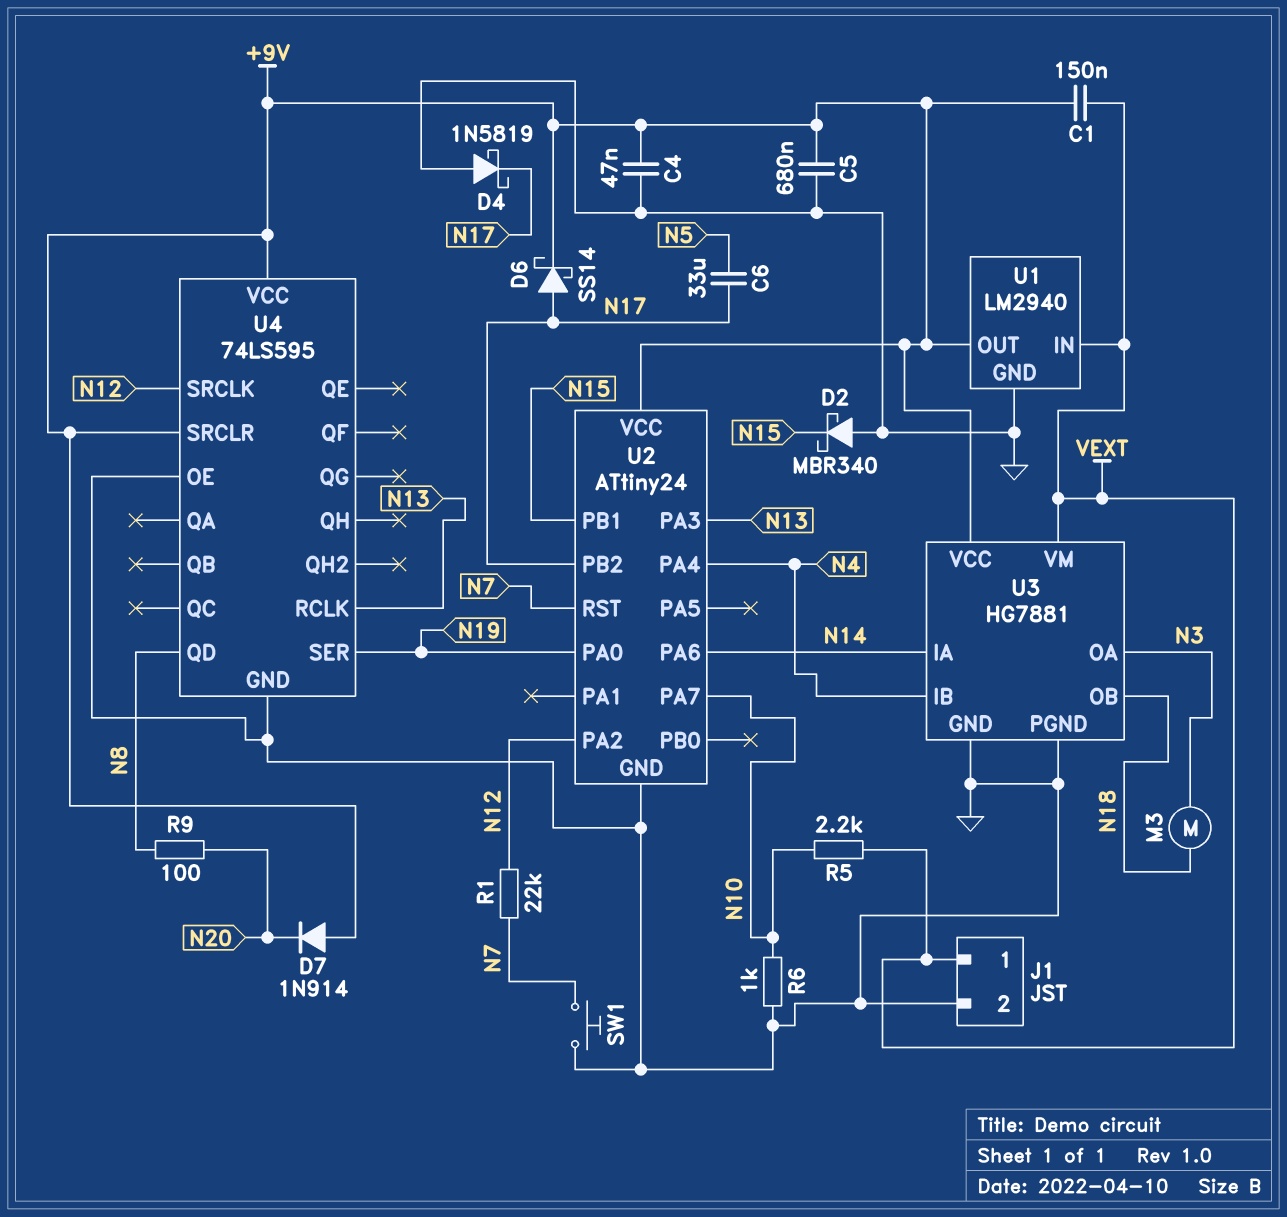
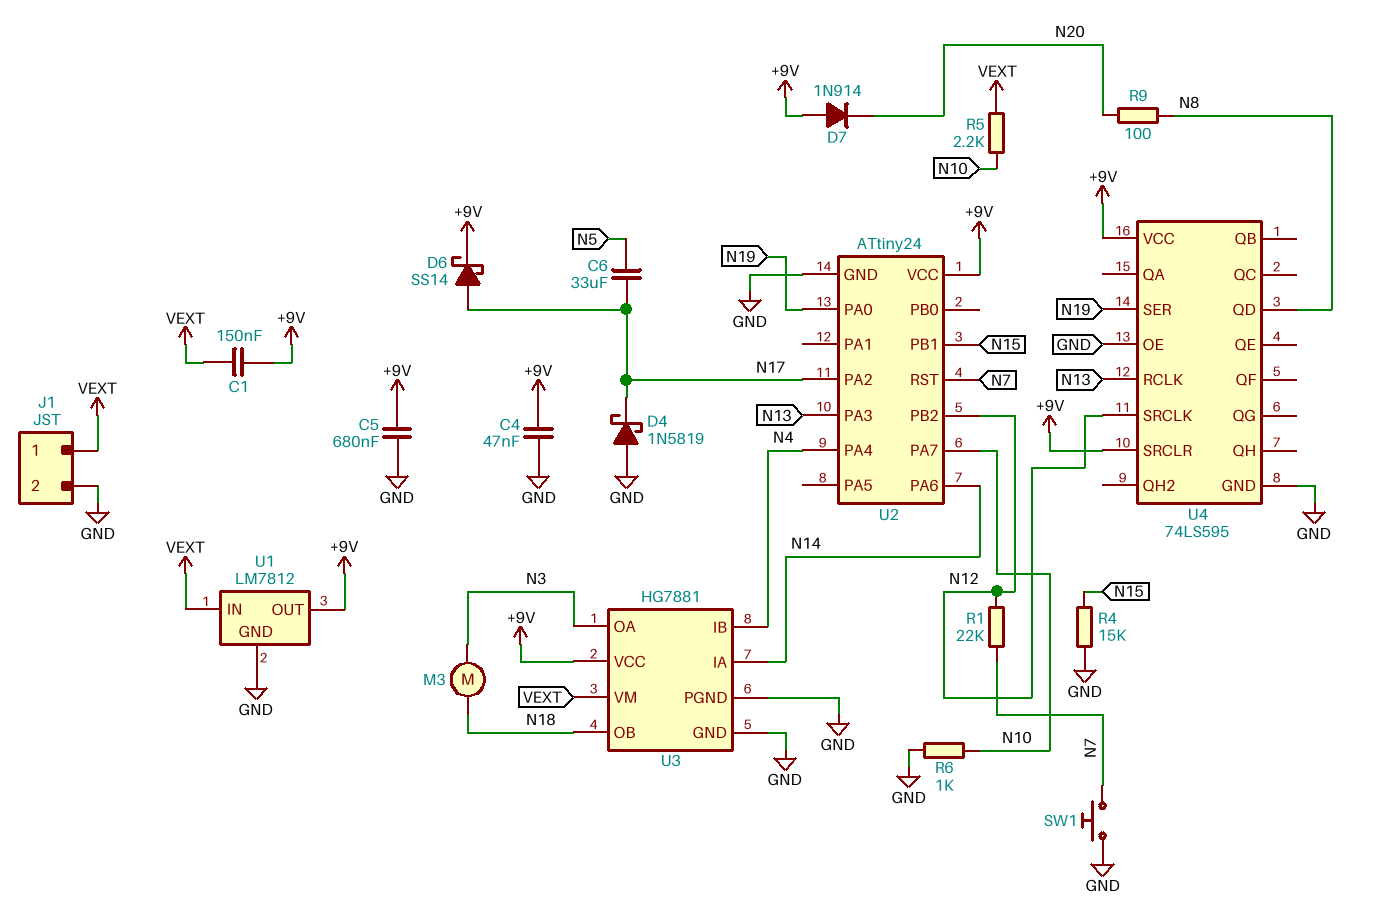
D2: schottky MBR340 (A GND, K N15) -> none
R4: none -> 15k (GND, N15)
U1: LM2940 -> LM7812
U2 pin PA2: N12 -> N17
U2 pin PB2: N17 -> N12

